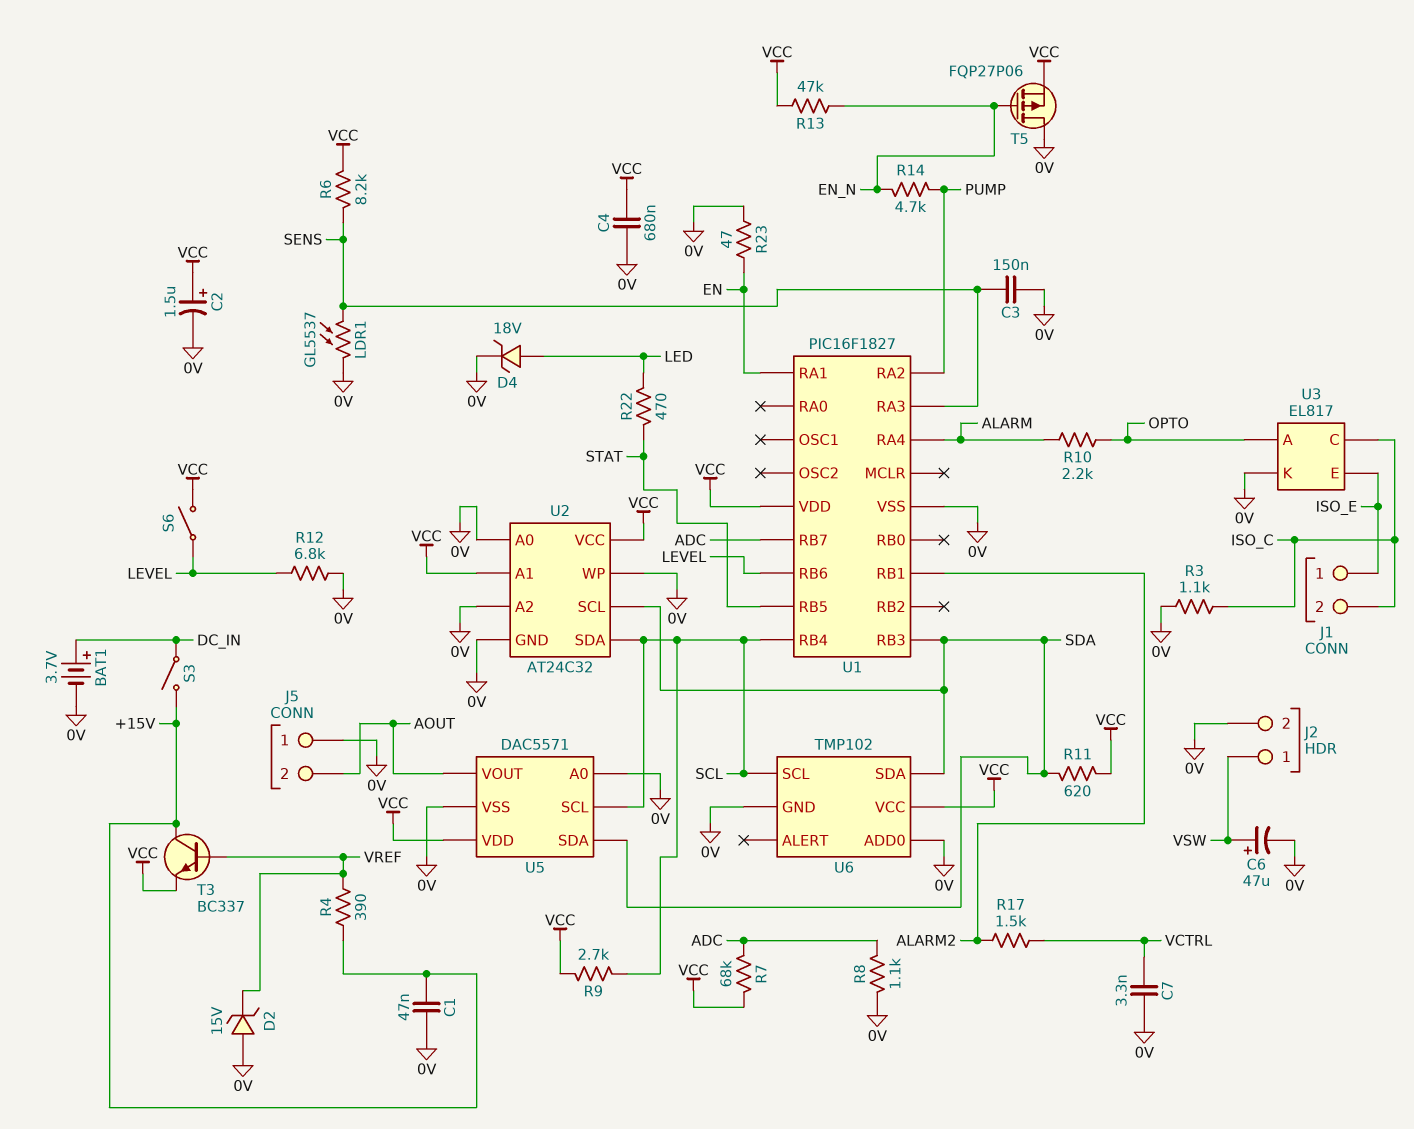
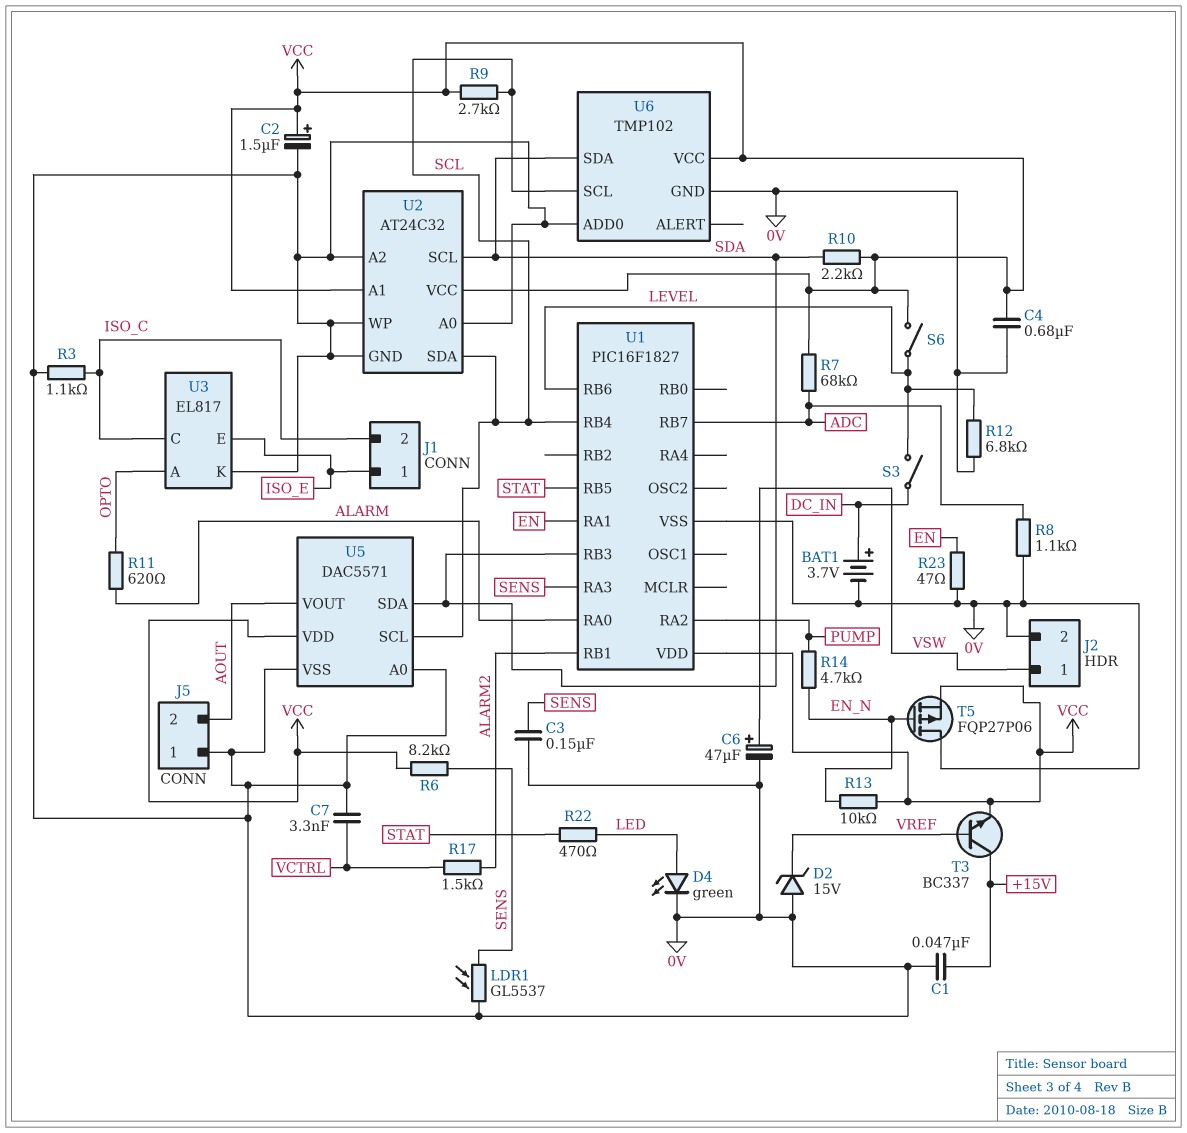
D4: zener 18V (A LED, K 0V) -> LED green (A LED, K 0V)
R4: 390 (+15V, VREF) -> none
R10: 2.2k (ALARM, OPTO) -> 2.2k (SDA, VCC)
R11: 620 (SDA, VCC) -> 620 (ALARM, OPTO)
R13: 47k (EN_N, VCC) -> 10k (EN_N, VCC)
S3: switch (+15V, DC_IN) -> switch (DC_IN, LEVEL)
U1 pin RA0: none -> ALARM
U1 pin RA4: ALARM -> none

